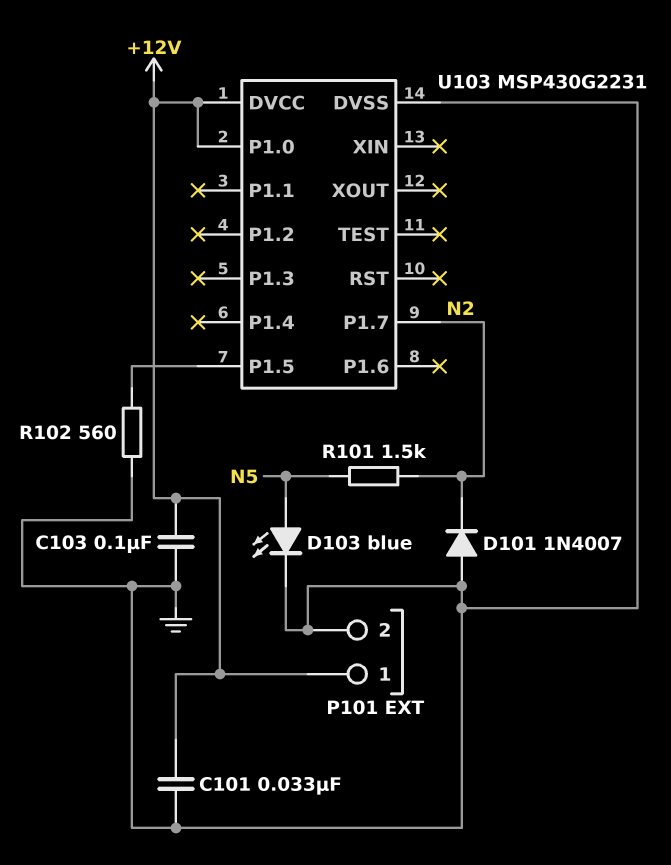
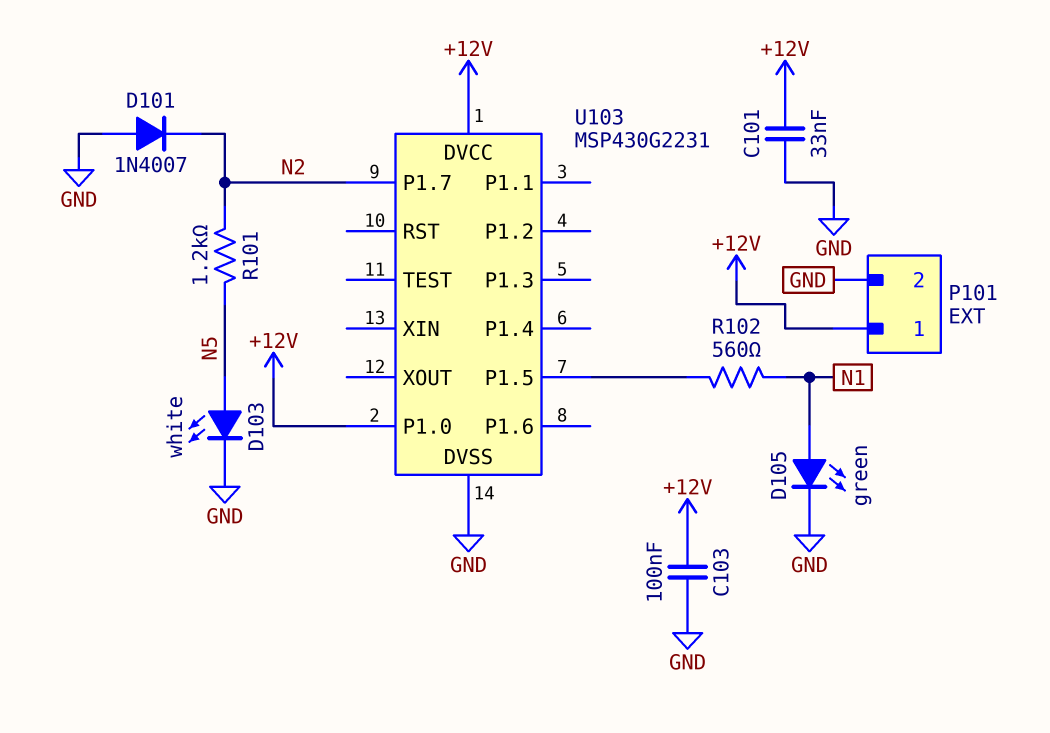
D103: LED blue (A N5, K GND) -> LED white (A N5, K GND)
D105: none -> LED green (A N1, K GND)
R101: 1.5k (N2, N5) -> 1.2k (N2, N5)
R102: 560 (GND, U103/P1.5) -> 560 (N1, U103/P1.5)

